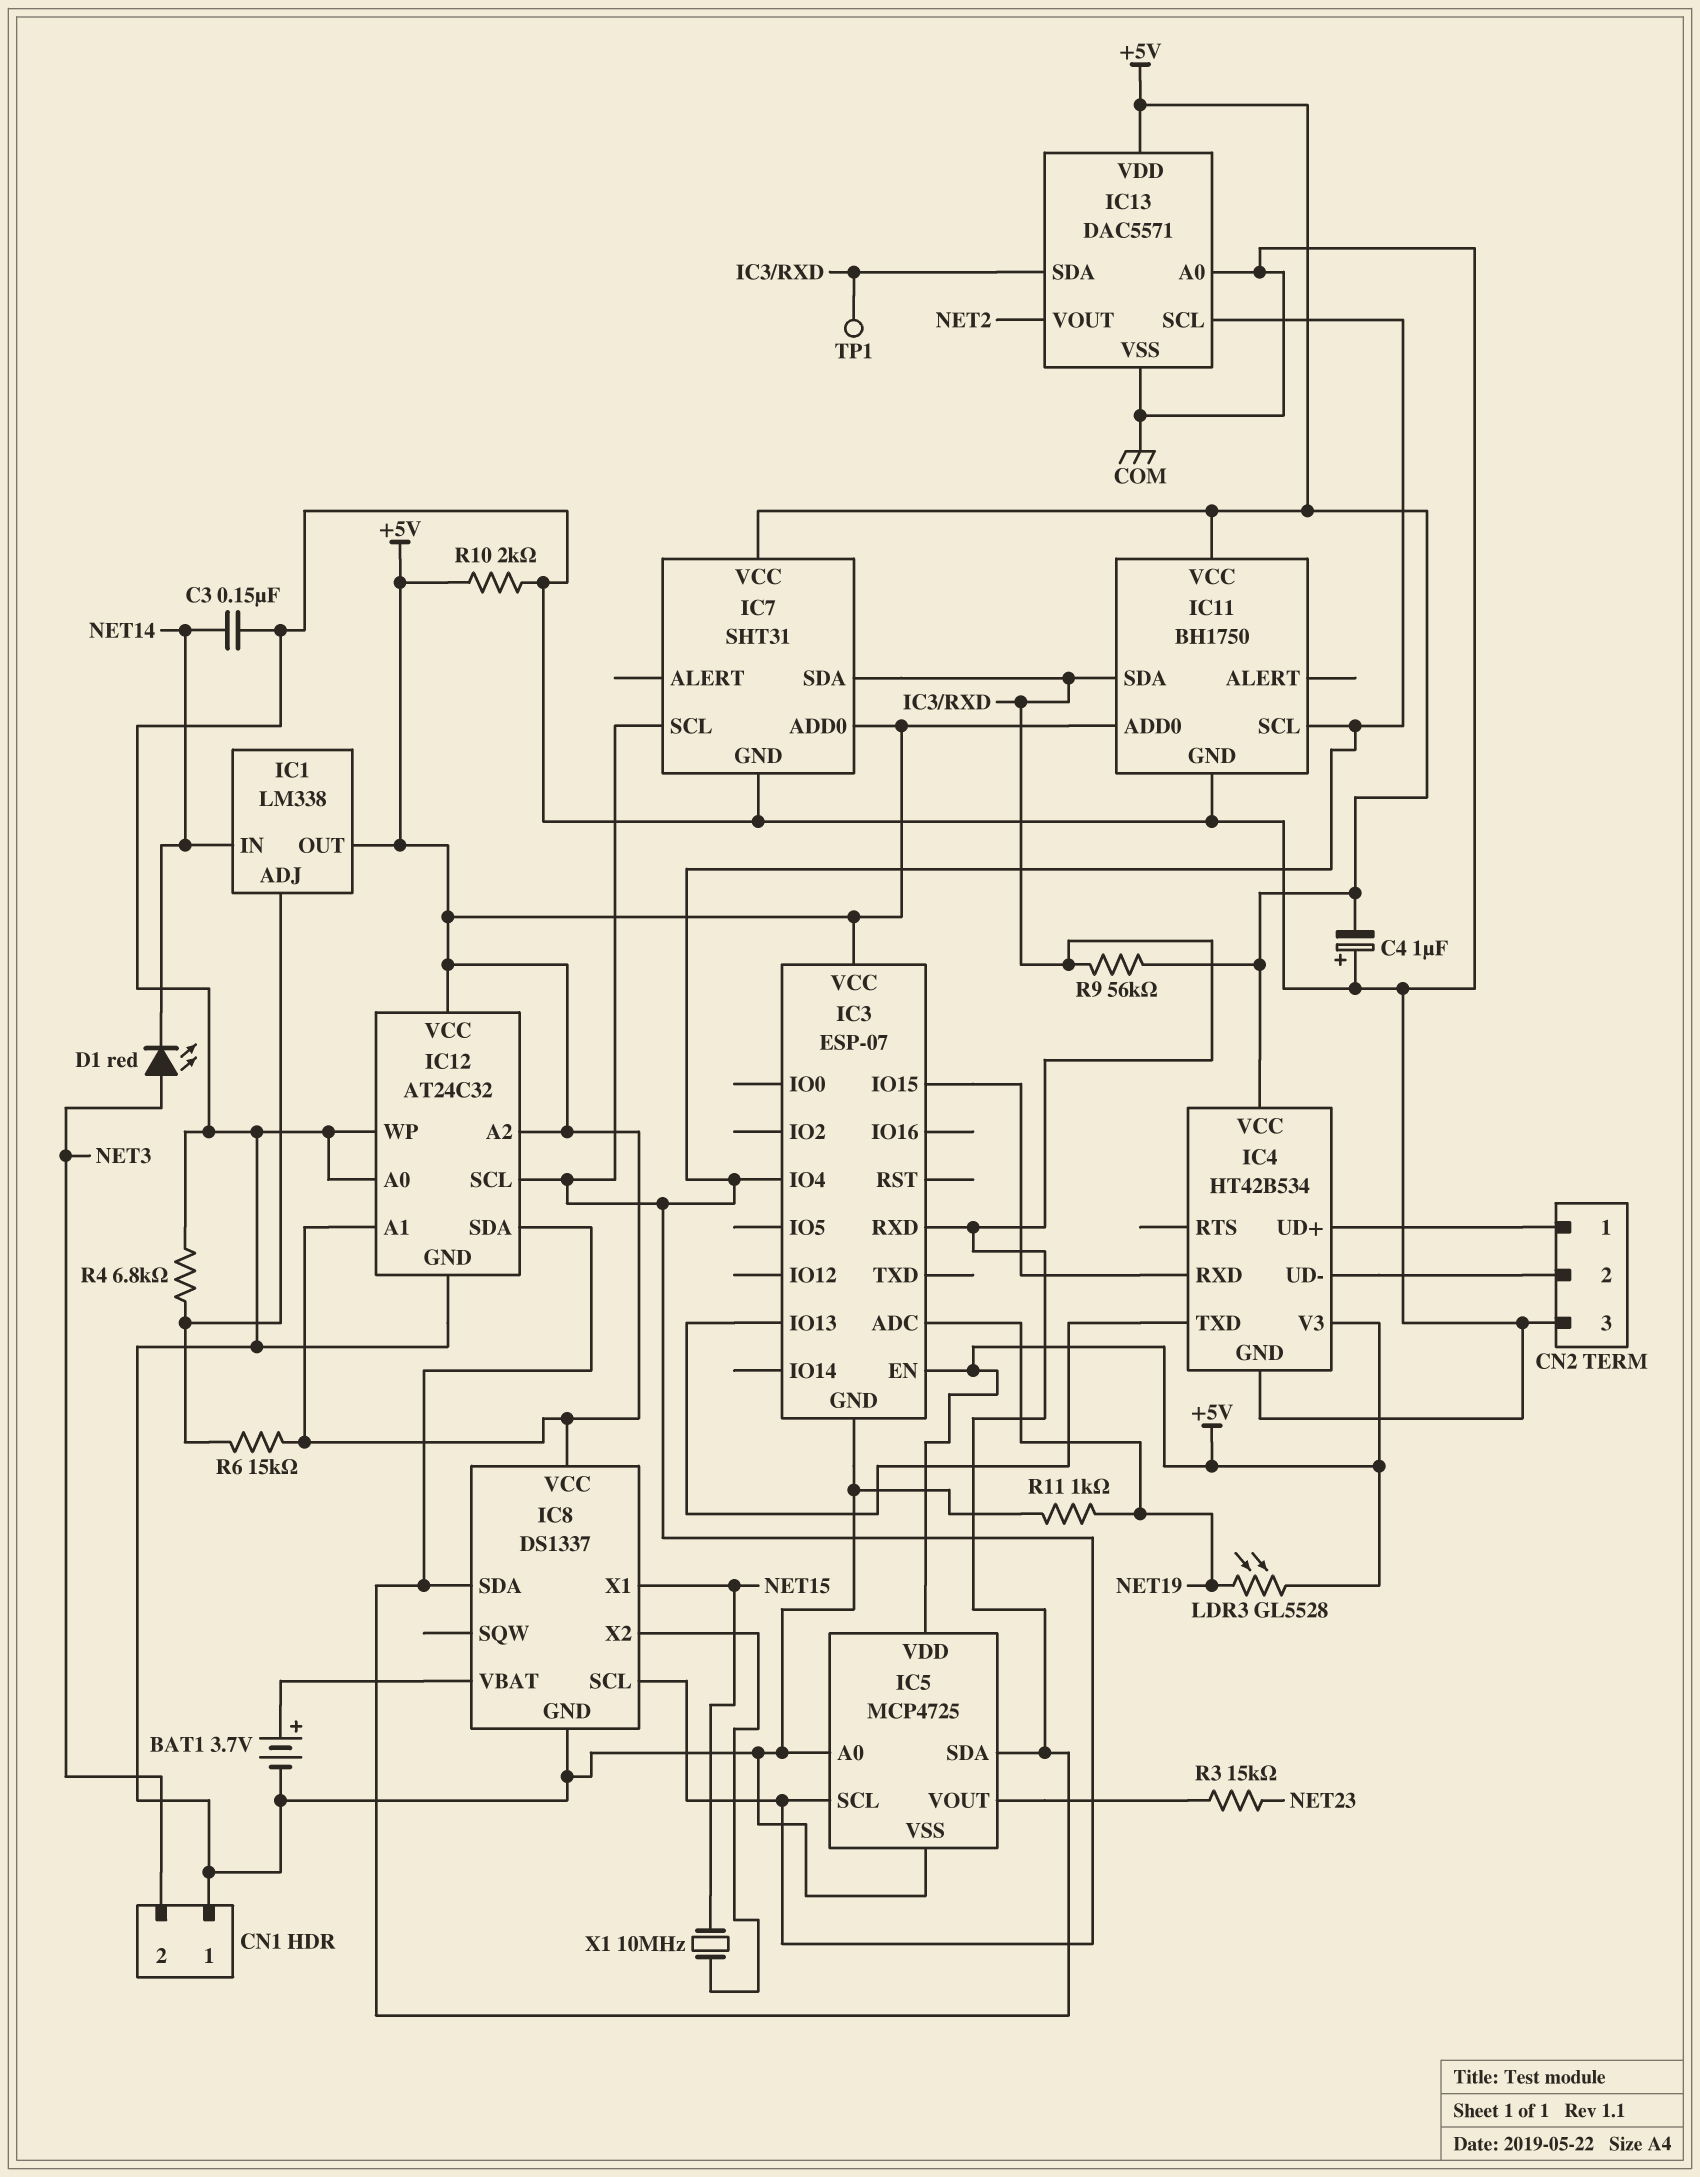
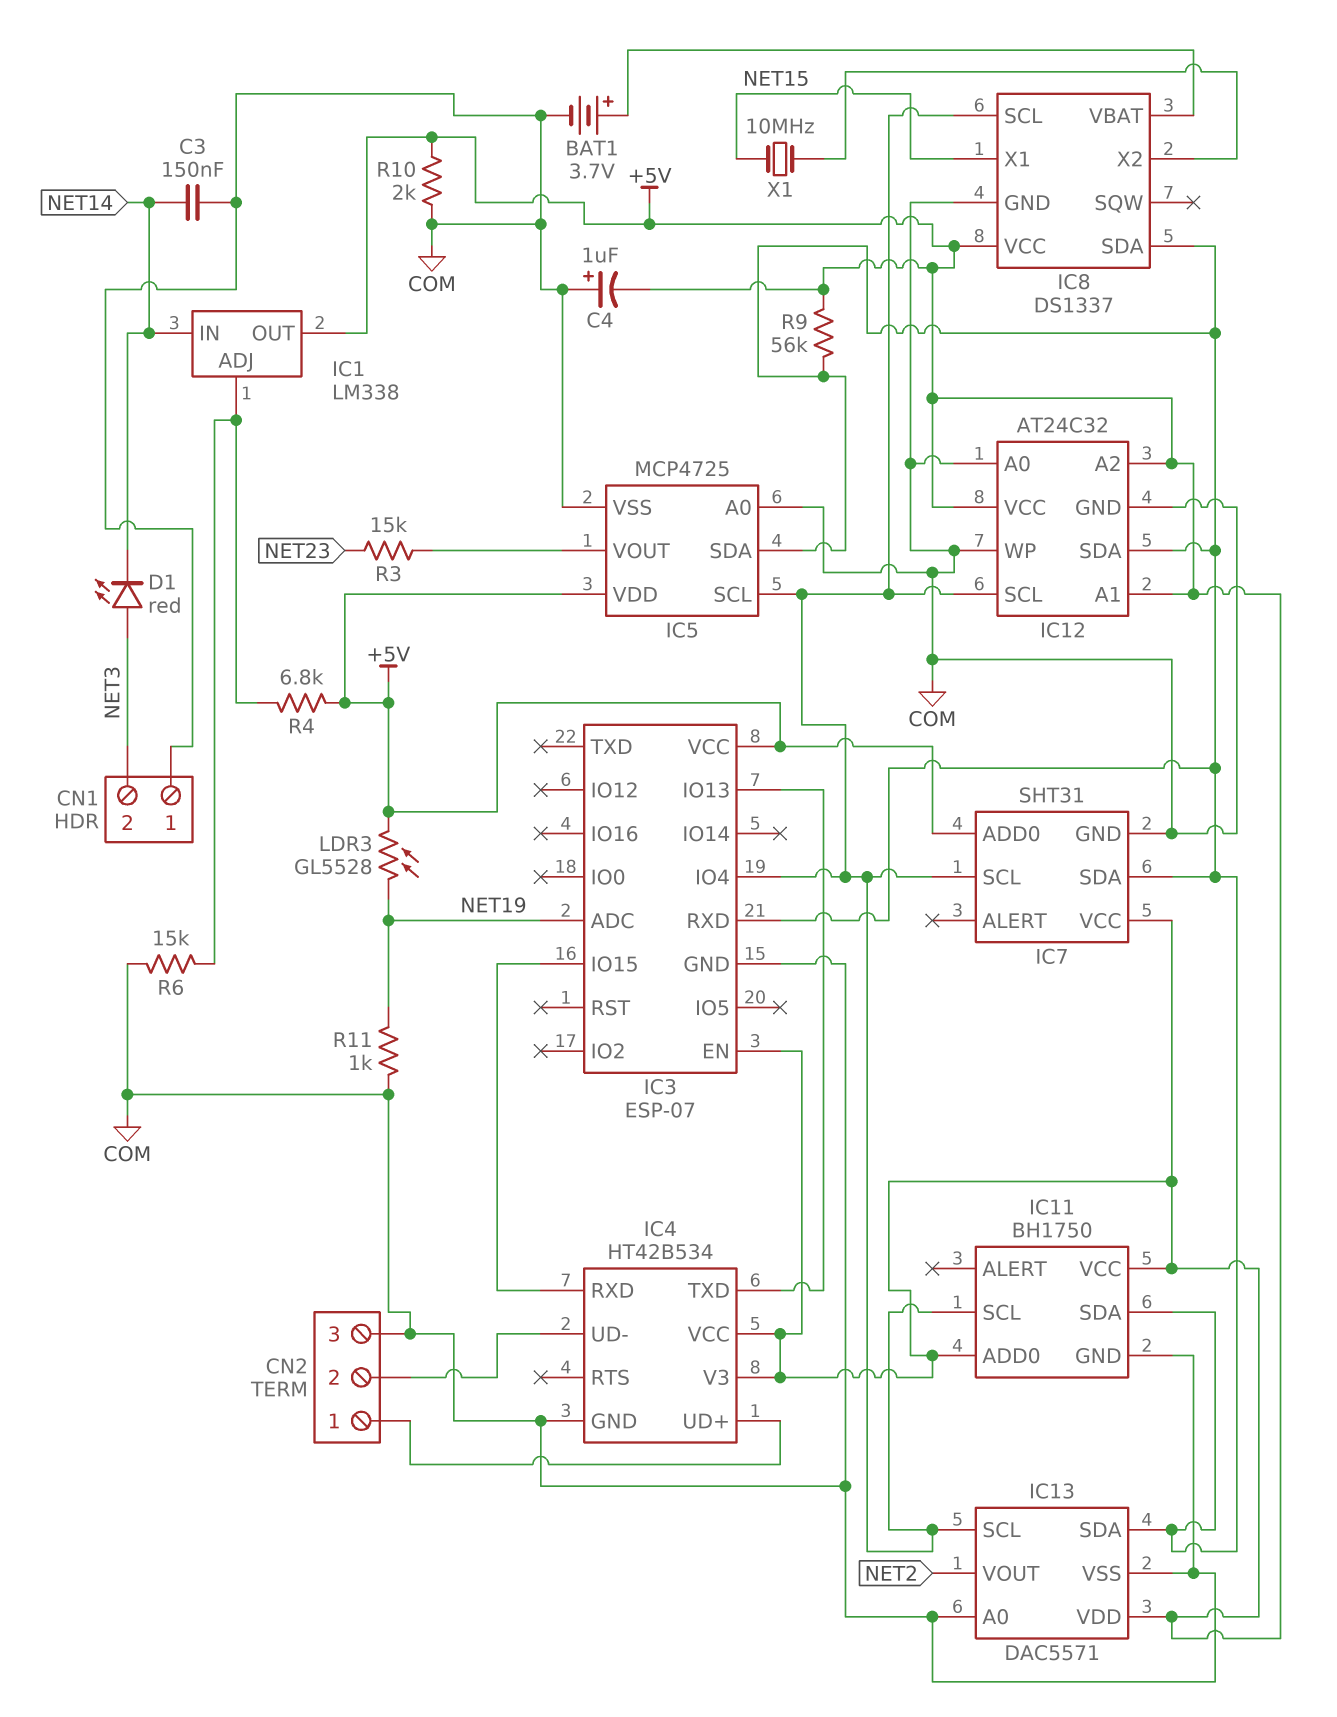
R4: 6.8k (COM, IC1/ADJ) -> 6.8k (+5V, IC1/ADJ)
R6: 15k (+5V, IC1/ADJ) -> 15k (COM, IC1/ADJ)
TP1: test point (IC3/RXD) -> none

